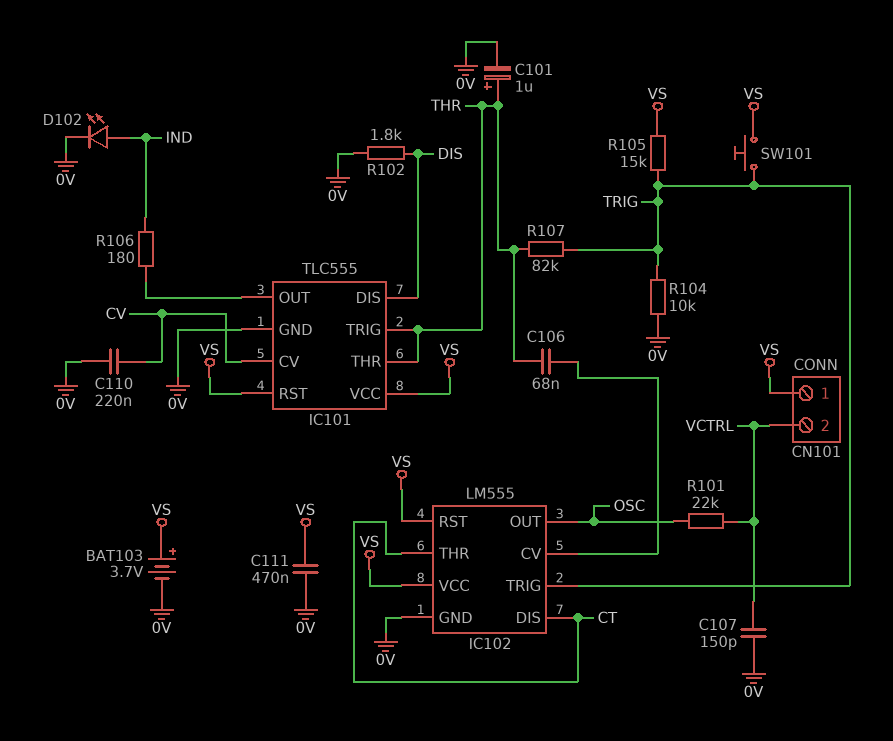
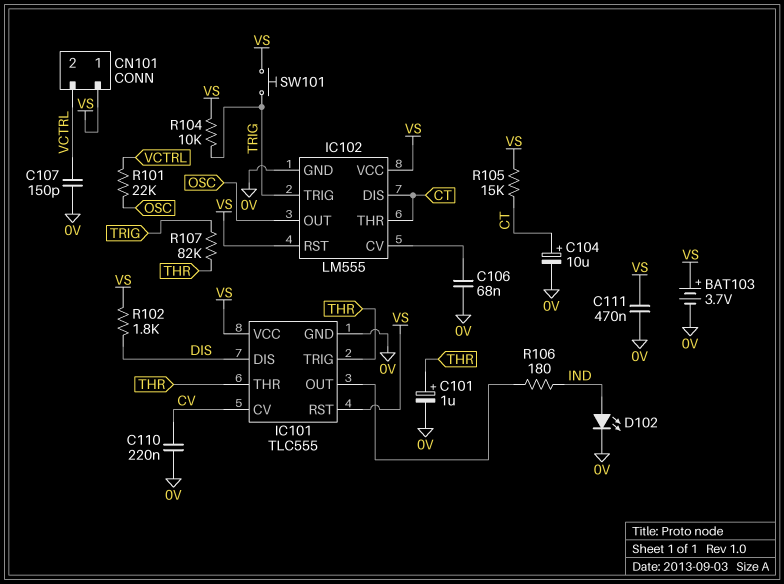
C104: none -> 10uF (plus CT, minus 0V)
C106: 68nF (IC102/CV, THR) -> 68nF (0V, IC102/CV)
R102: 1.8k (0V, DIS) -> 1.8k (DIS, VS)
R104: 10k (0V, TRIG) -> 10k (TRIG, VS)
R105: 15k (TRIG, VS) -> 15k (CT, VS)

